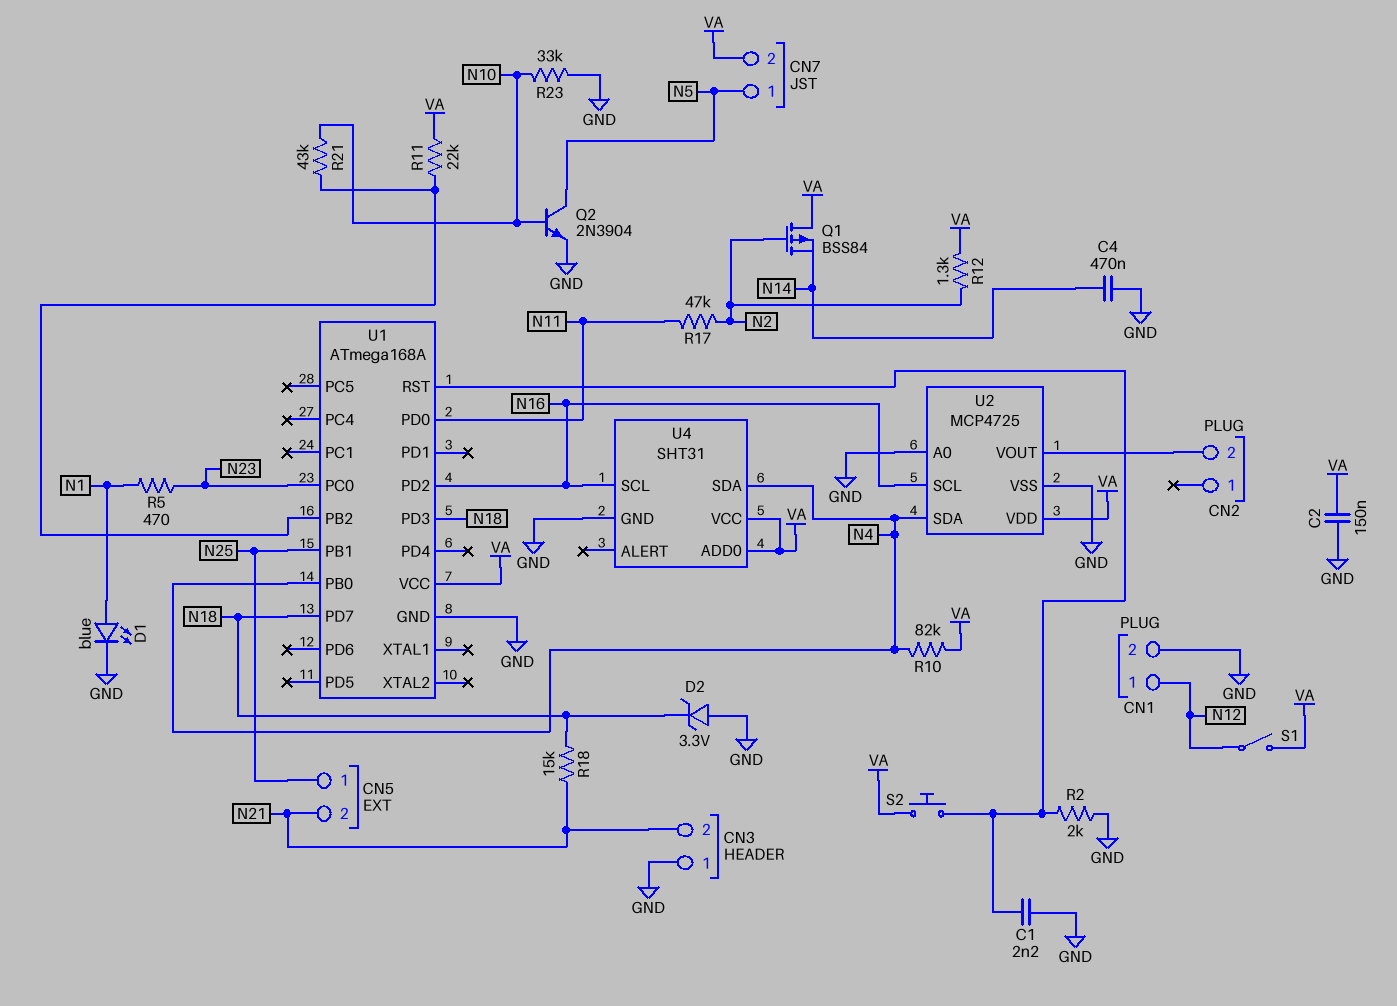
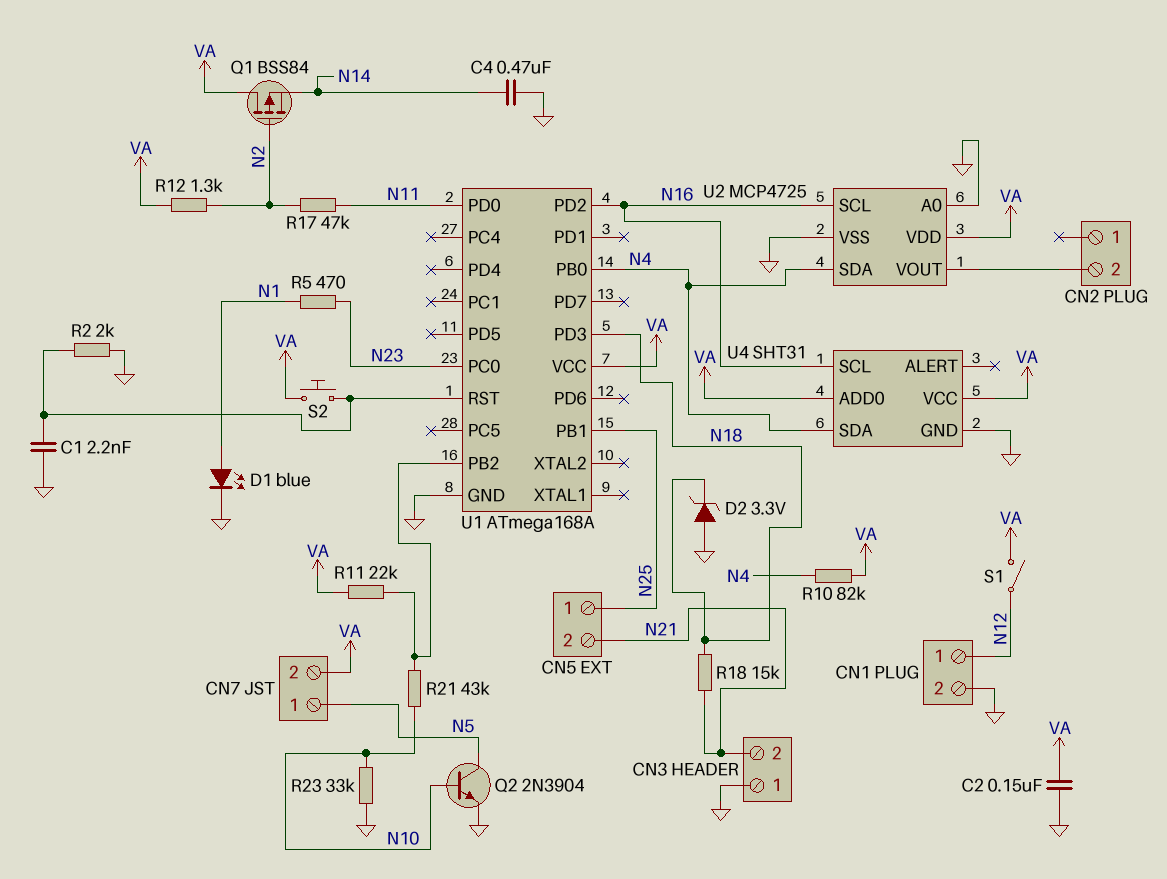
U1 pin PD7: N18 -> none

